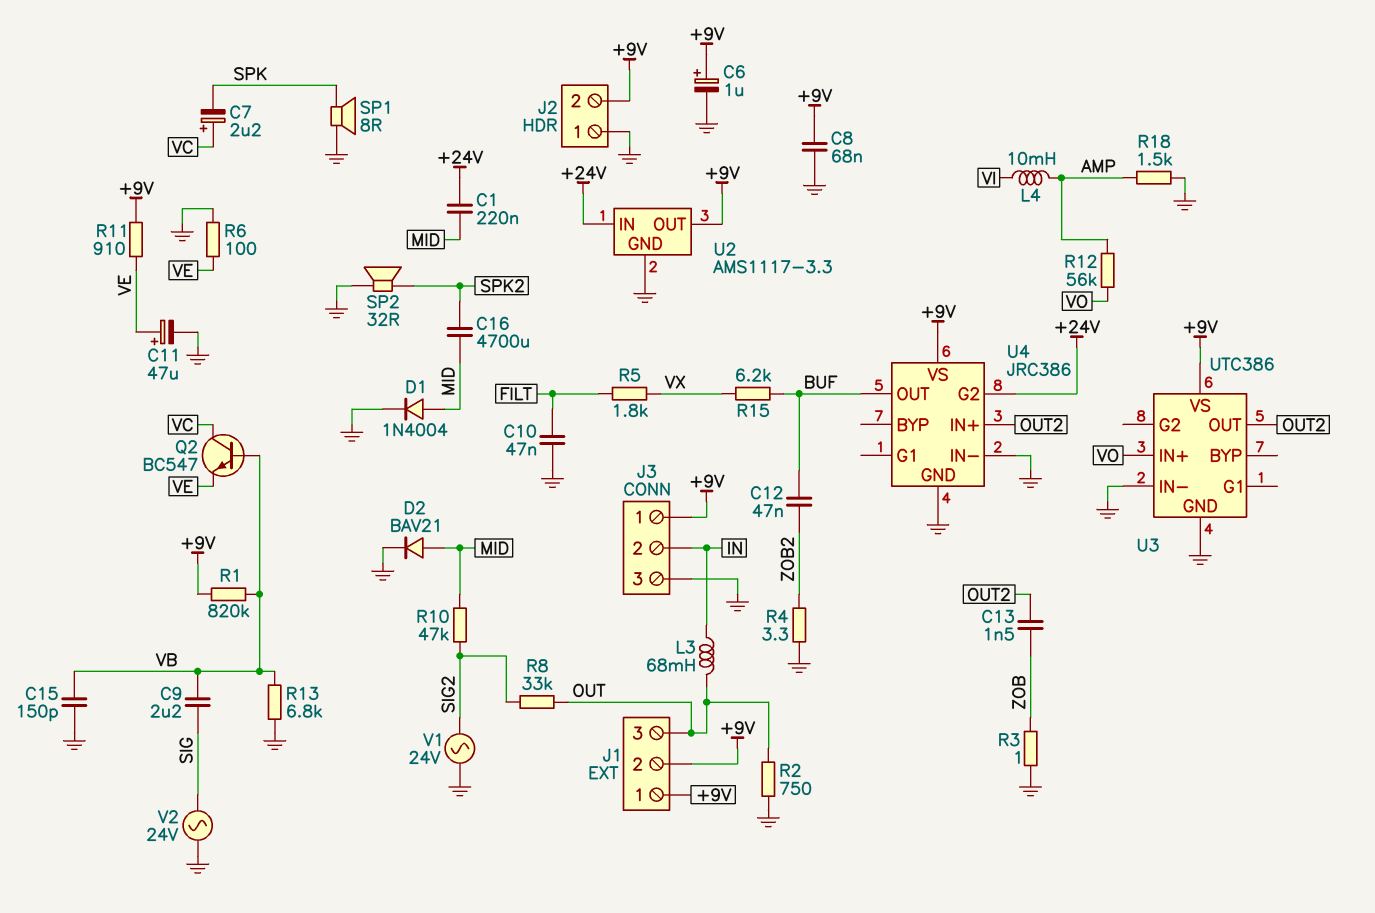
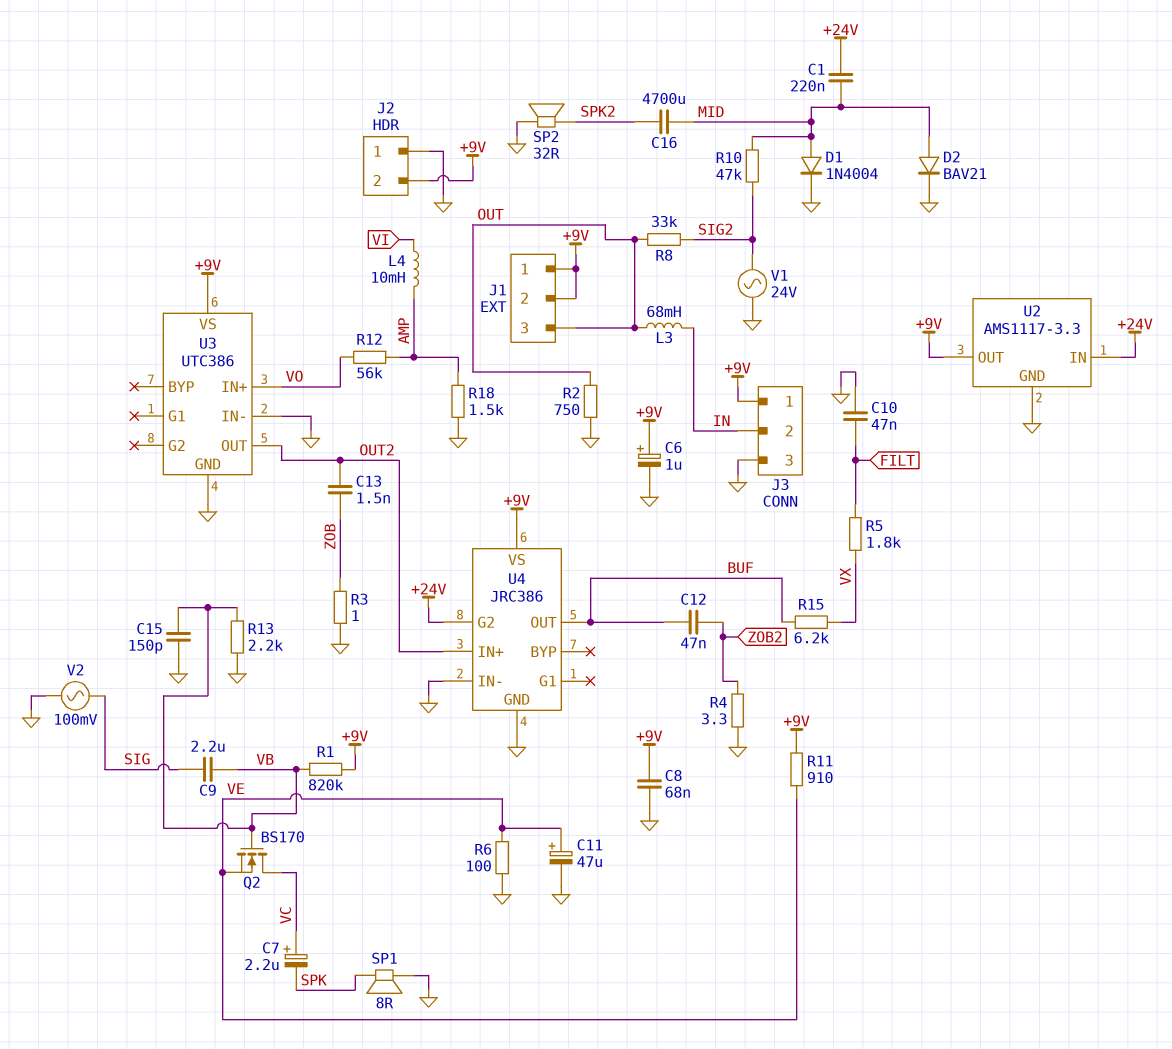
Q2: NPN BC547 (B VB, C VC, E VE) -> NMOS BS170 (G VB, D VC, S VE)
R13: 6.8k (GND, VB) -> 2.2k (GND, VB)
V2: AC 24V (GND, SIG) -> AC 100mV (GND, SIG)

